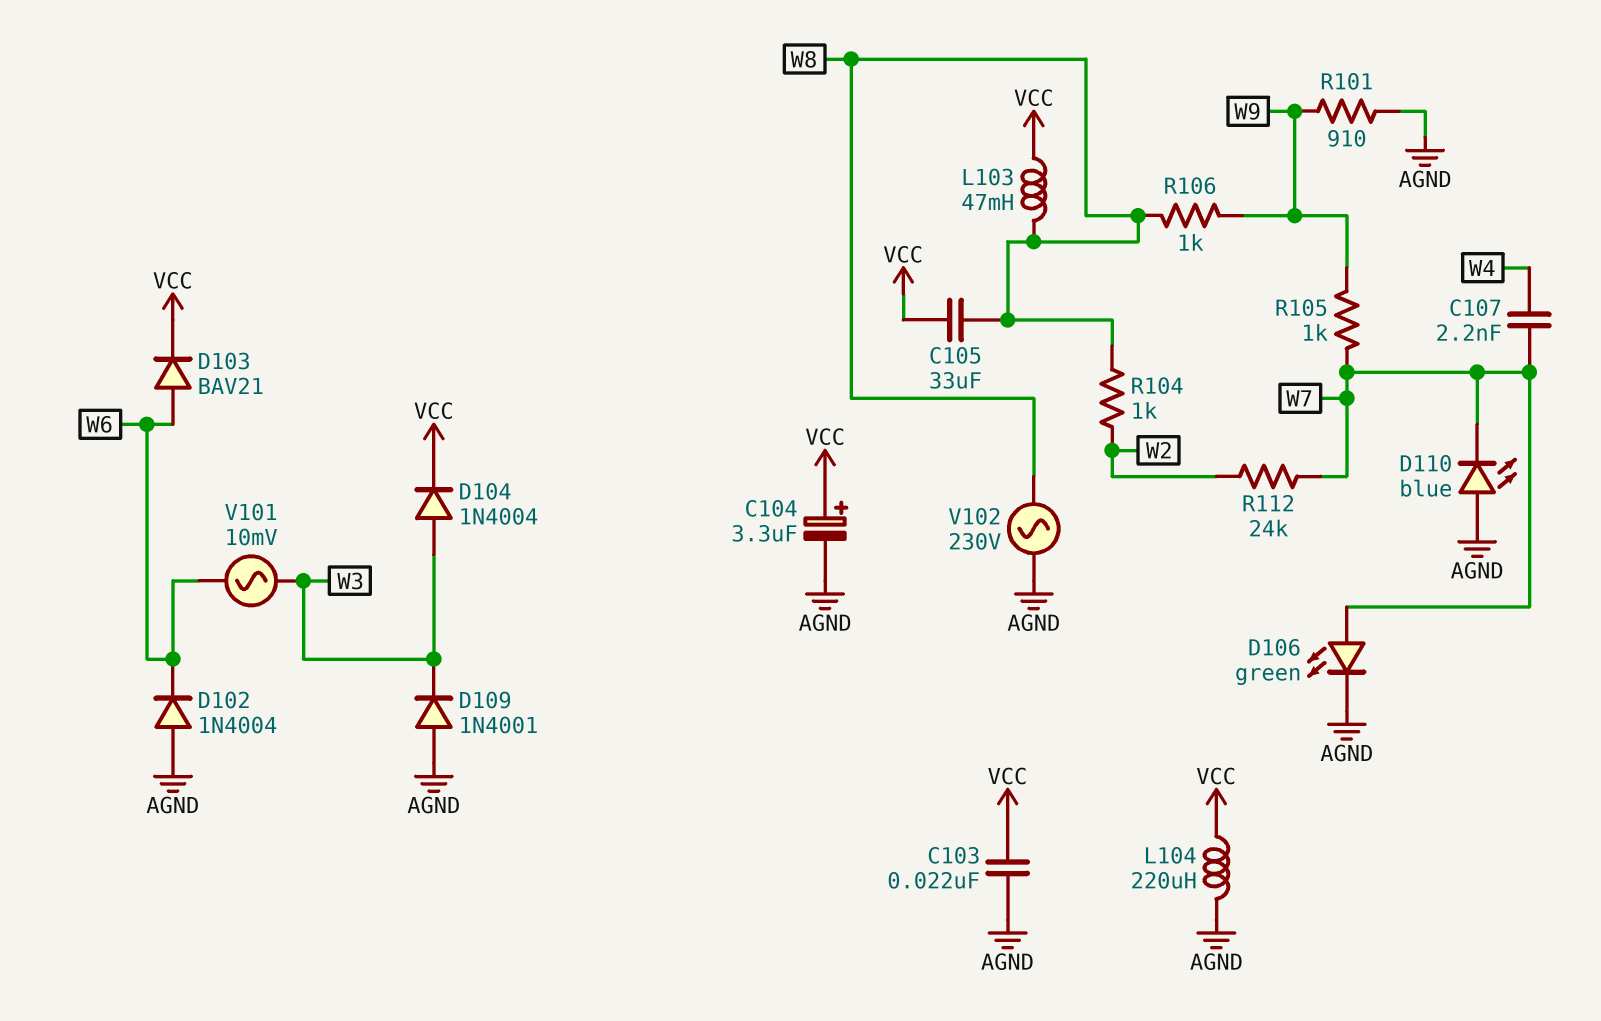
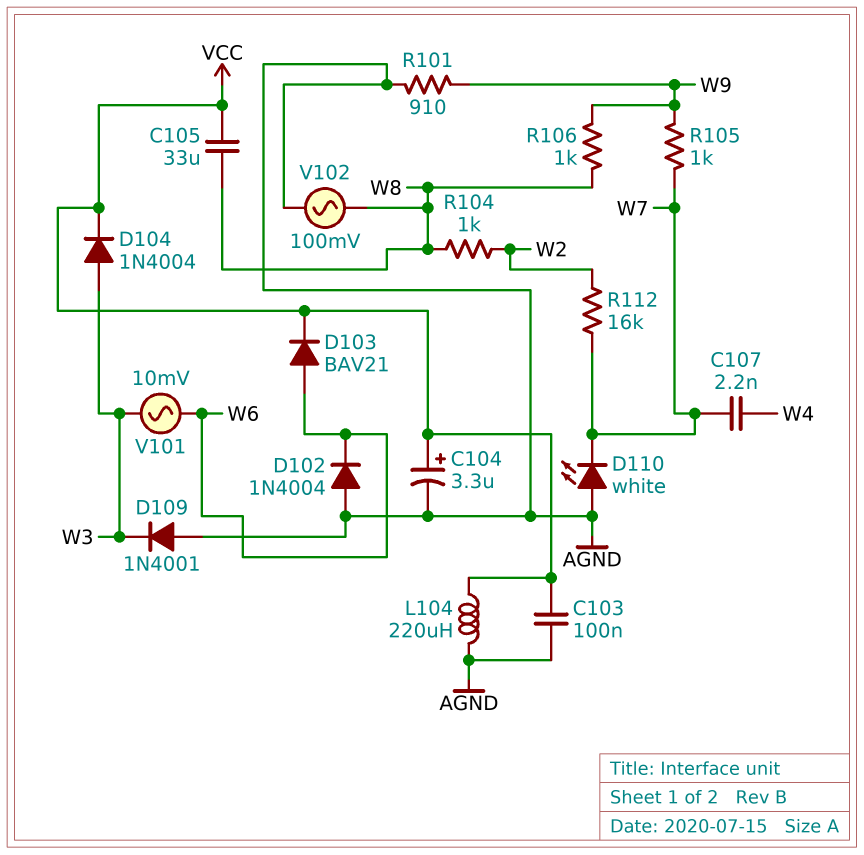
C103: 22nF (AGND, VCC) -> 100nF (AGND, VCC)
D106: LED green (A W7, K AGND) -> none
D110: LED blue (A AGND, K W7) -> LED white (A AGND, K W7)
L103: 47mH (VCC, W8) -> none
R112: 24k (W2, W7) -> 16k (W2, W7)
V102: AC 230V (AGND, W8) -> AC 100mV (AGND, W8)

